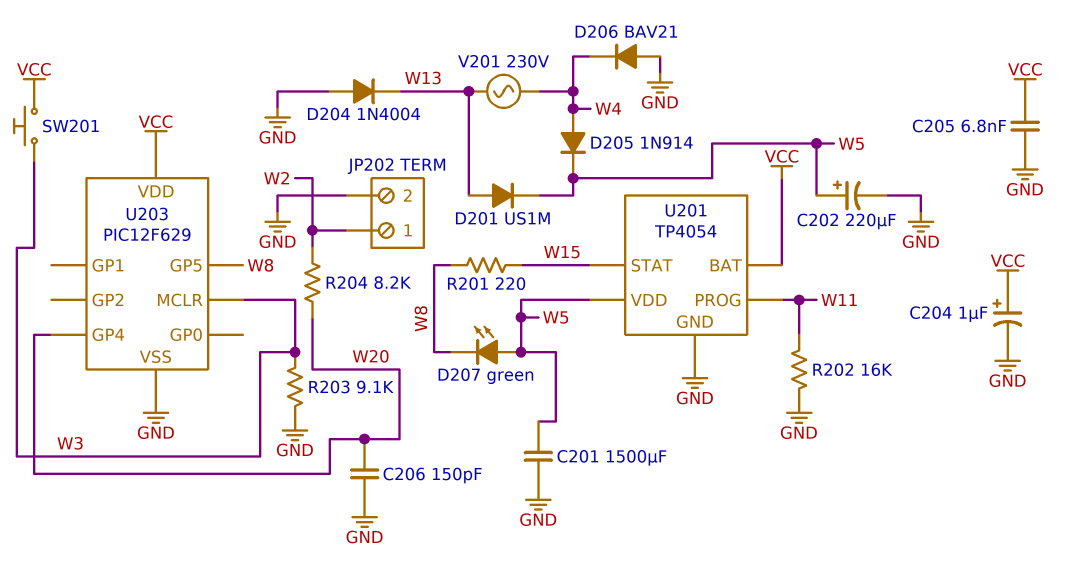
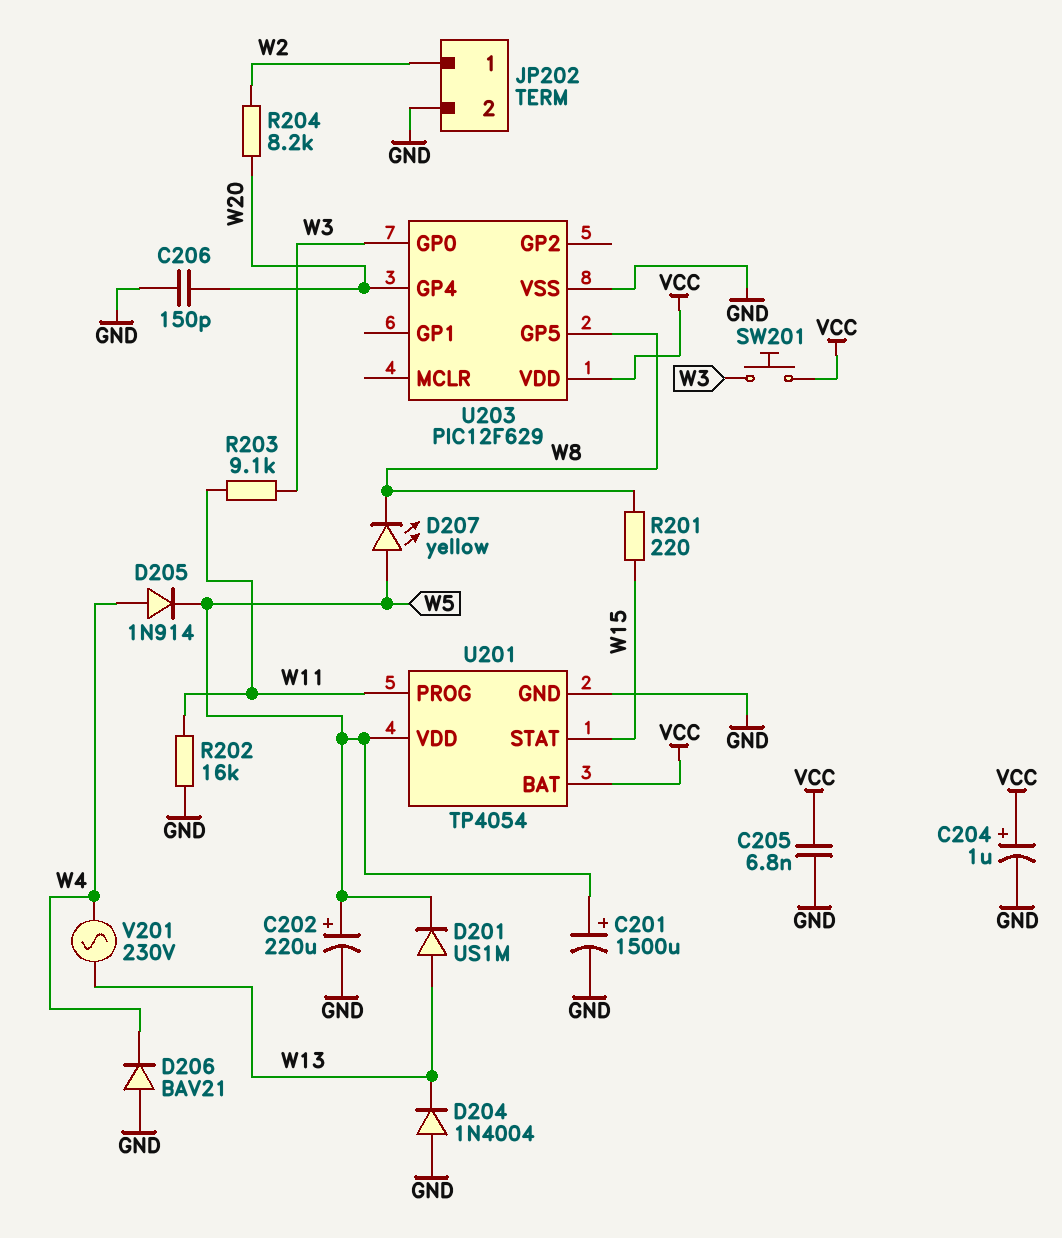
C201: 1500uF (GND, W5) -> 1500uF (plus W5, minus GND)
D207: LED green (A W5, K W8) -> LED yellow (A W5, K W8)
R203: 9.1k (GND, W3) -> 9.1k (W3, W11)
U203 pin GP0: none -> W3
U203 pin MCLR: W3 -> none

